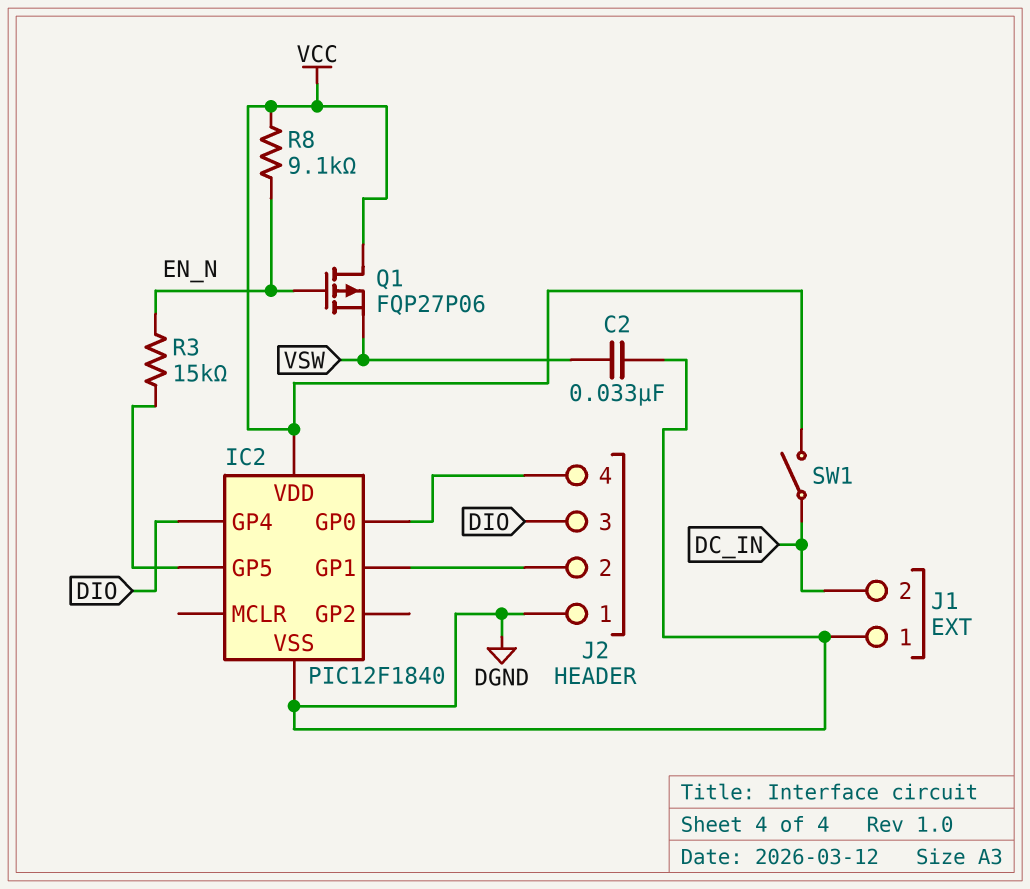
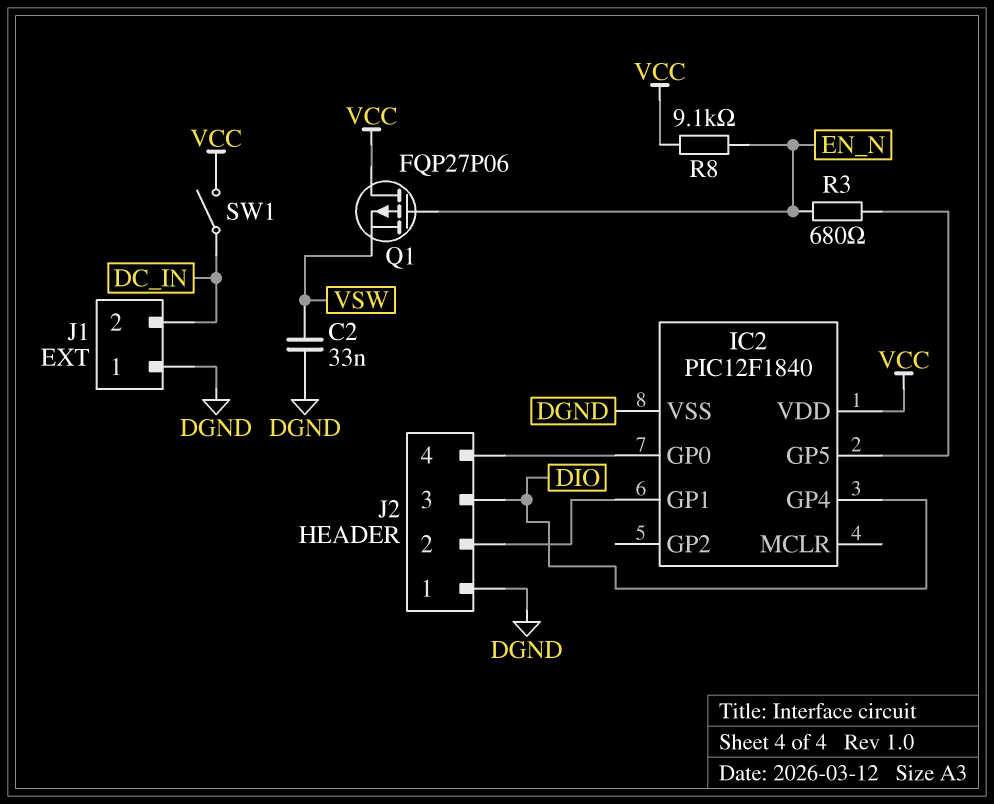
R3: 15k (EN_N, IC2/GP5) -> 680 (EN_N, IC2/GP5)

